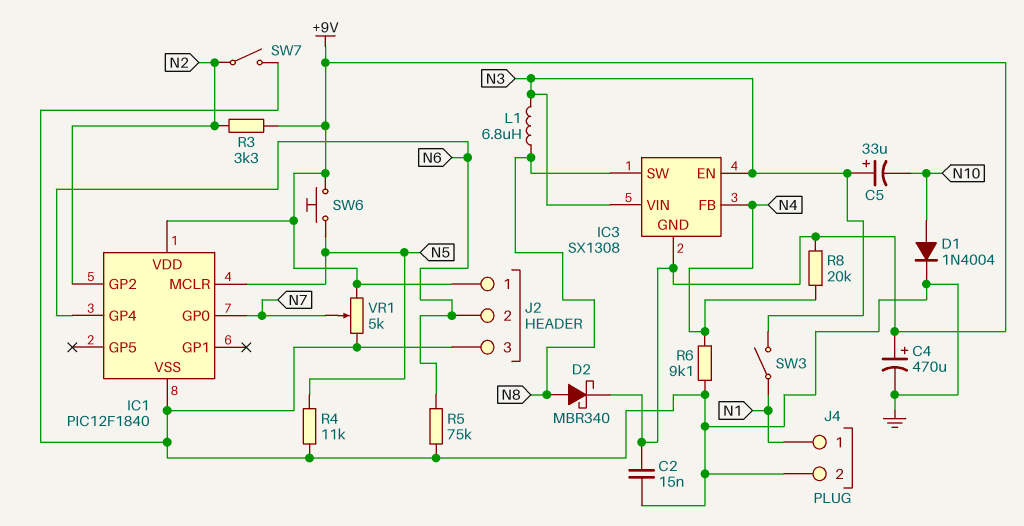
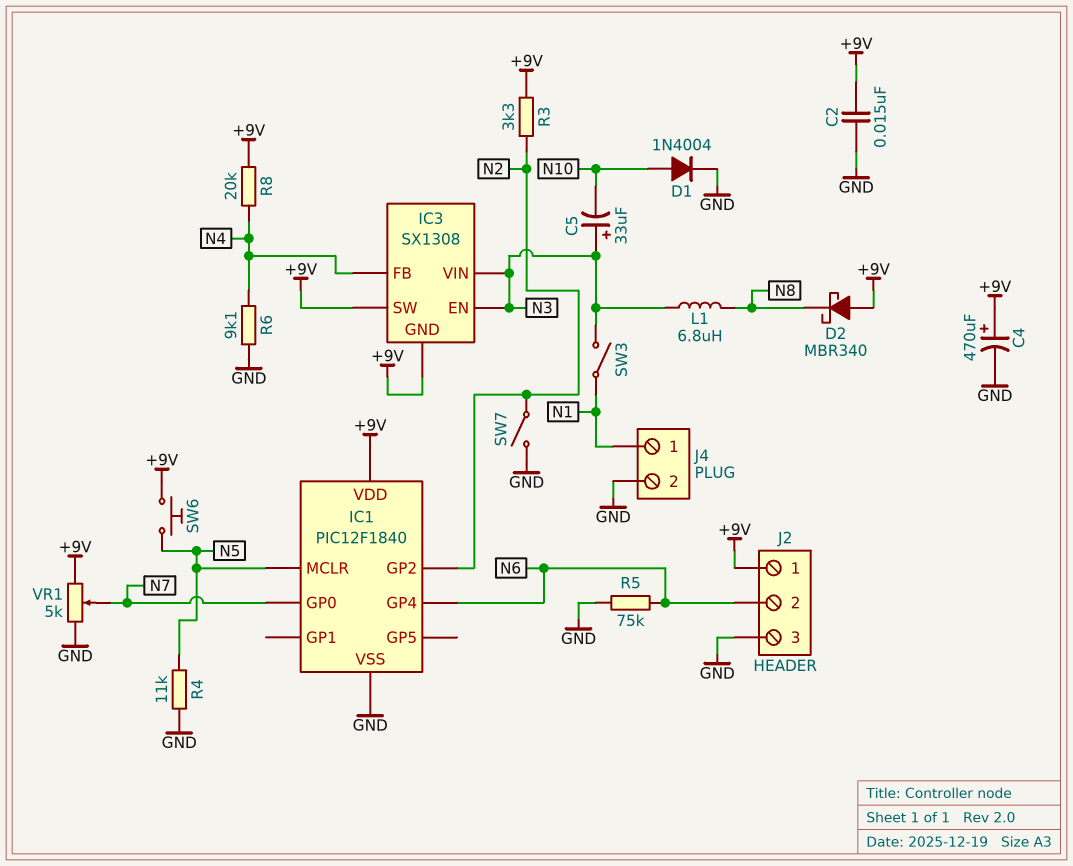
D2: schottky MBR340 (A N8, K +9V) -> schottky MBR340 (A +9V, K N8)
IC3 pin SW: N8 -> +9V

